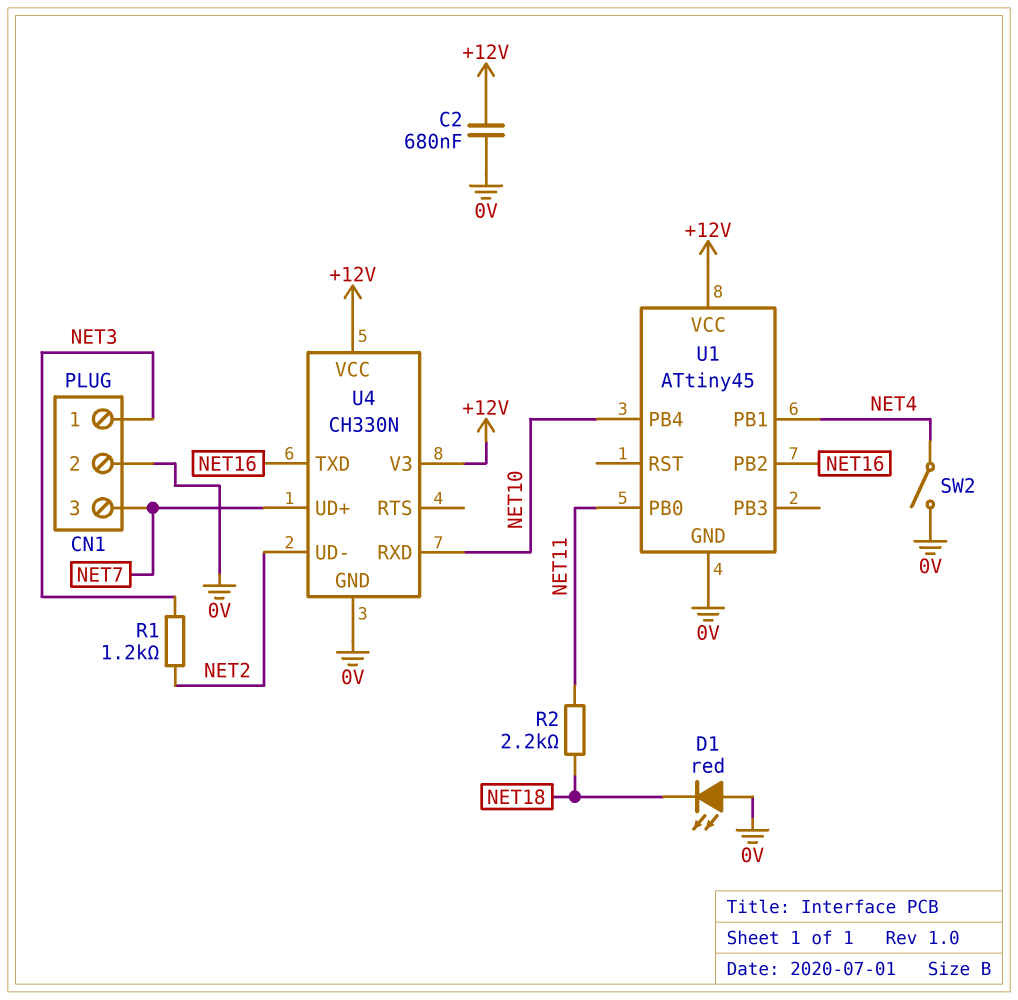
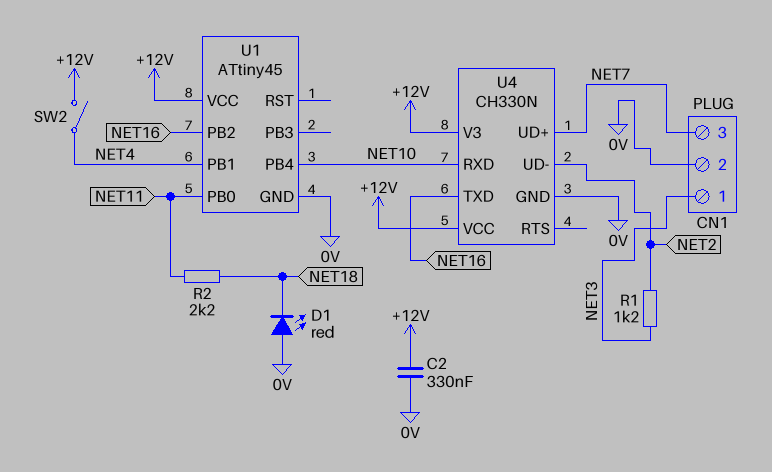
C2: 680nF (+12V, 0V) -> 330nF (+12V, 0V)
SW2: switch (0V, NET4) -> switch (+12V, NET4)

